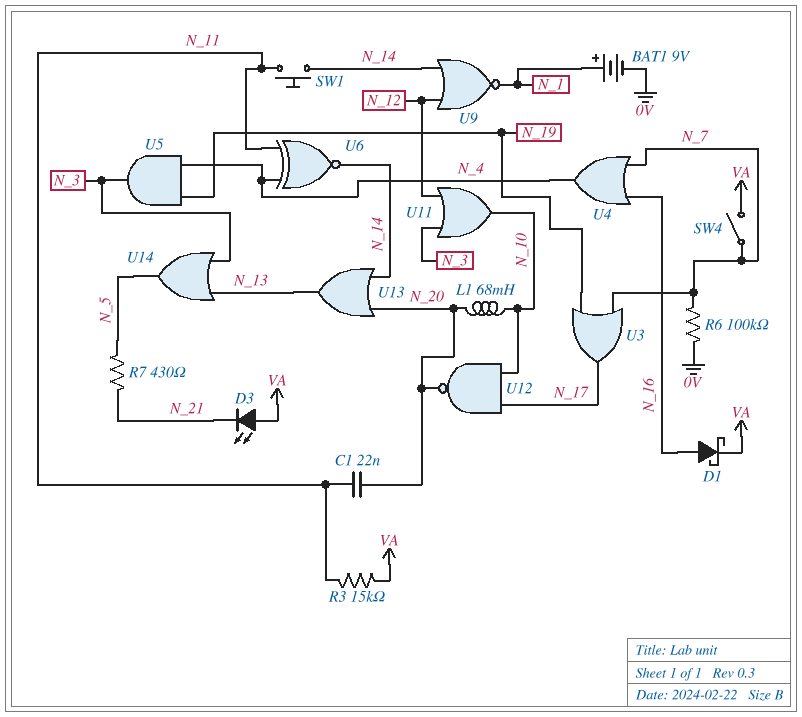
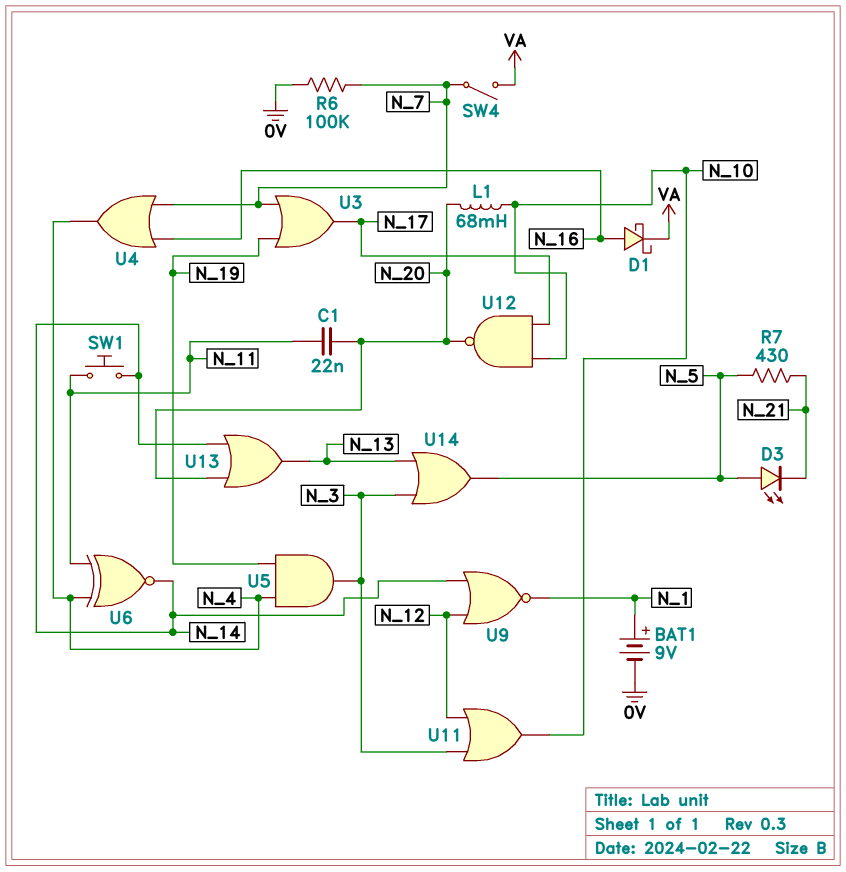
D3: LED (A VA, K N_21) -> LED (A N_5, K N_21)
R3: 15k (N_11, VA) -> none

